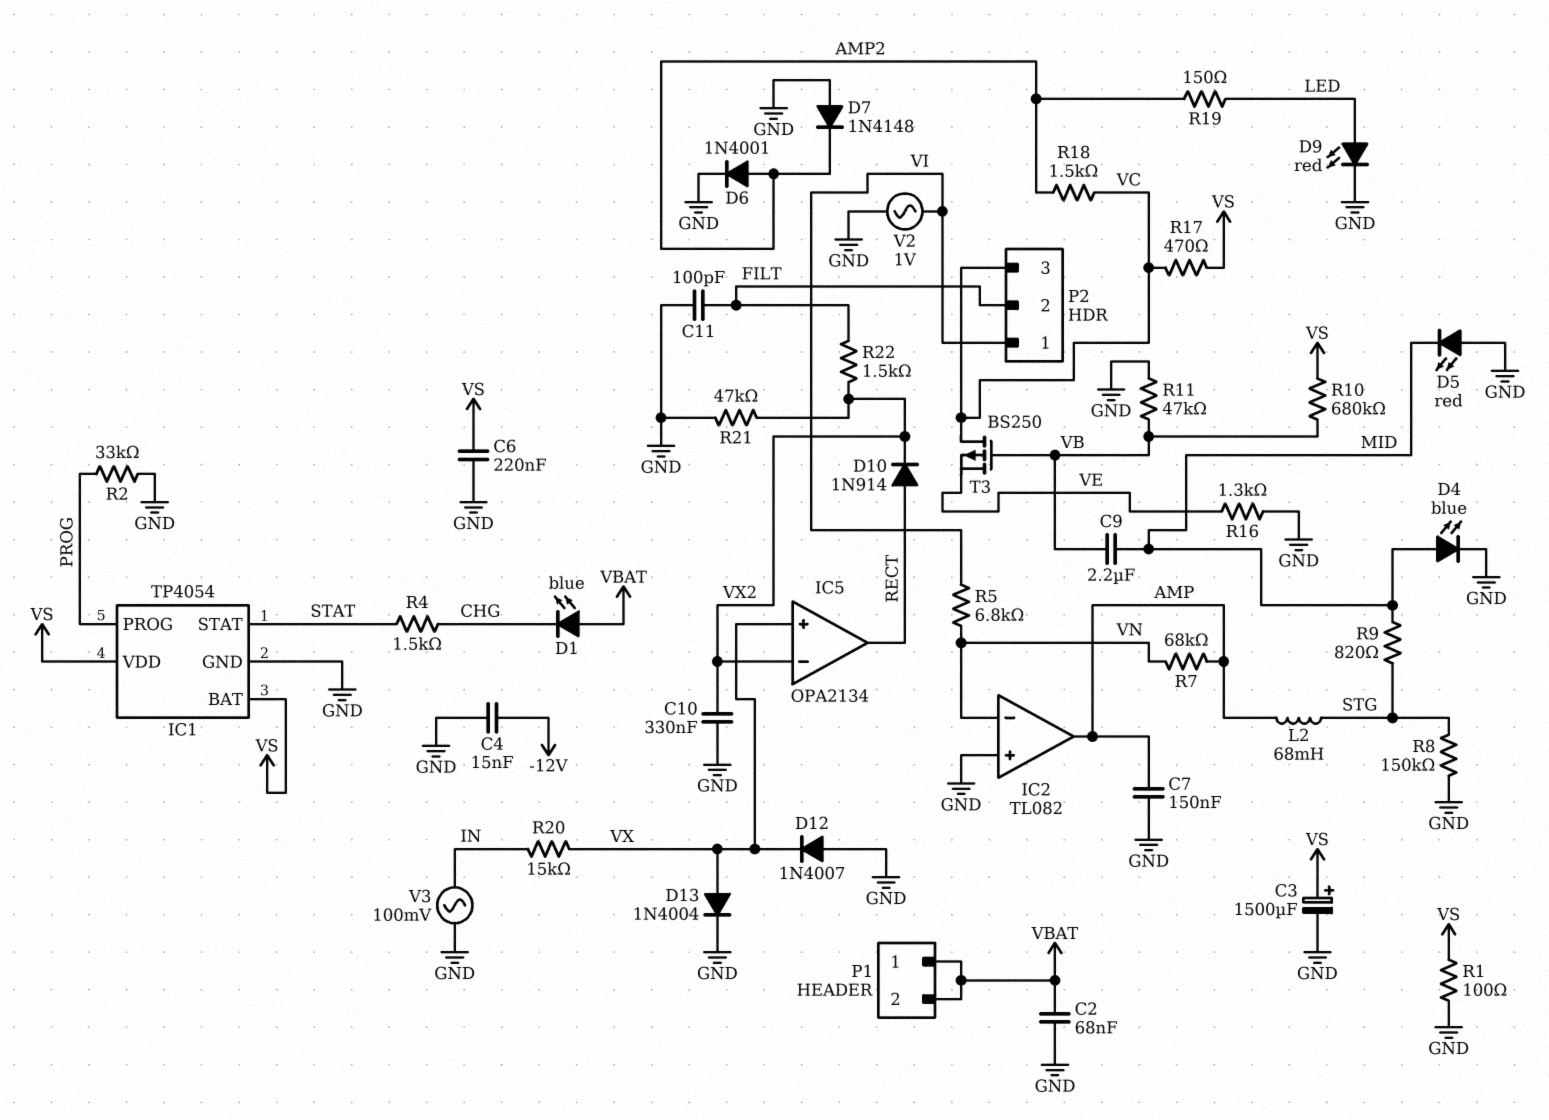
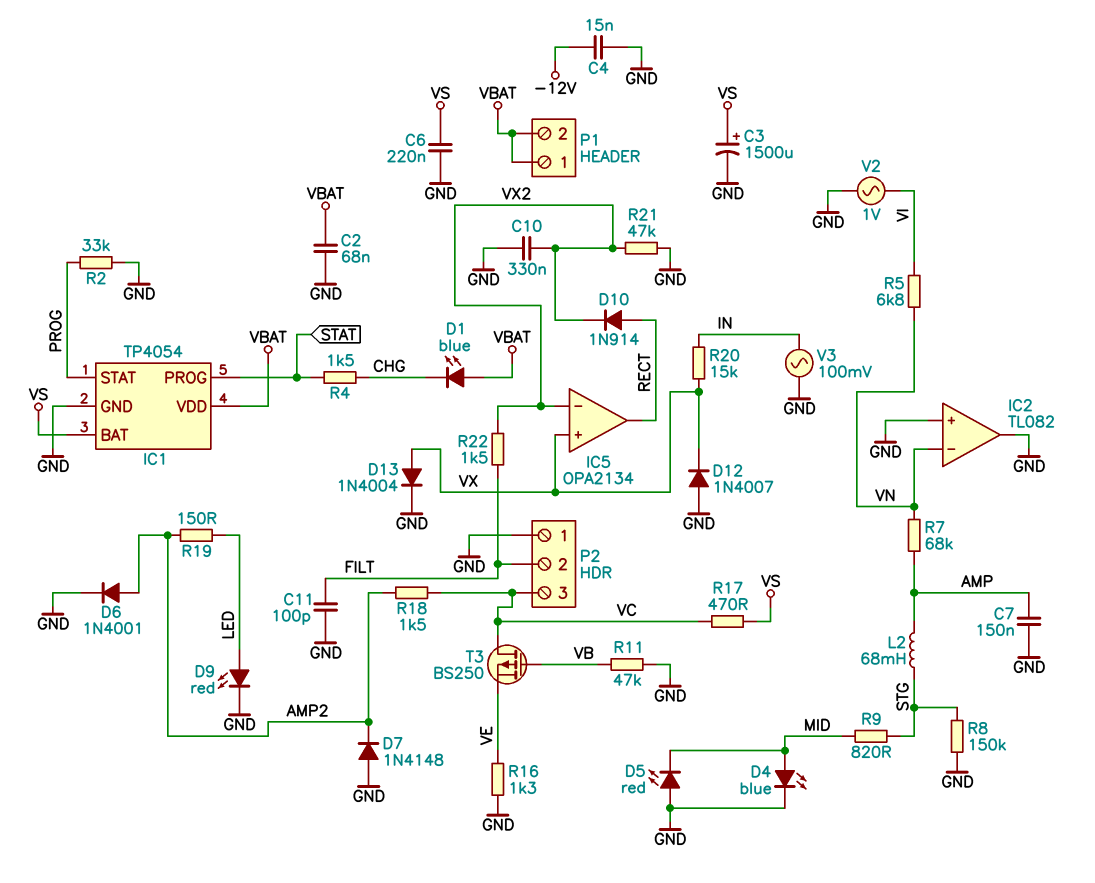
C9: 2.2uF (MID, VB) -> none
IC1 pin PROG: PROG -> STAT
IC1 pin STAT: STAT -> PROG
IC1 pin VDD: VS -> VBAT
IC2 pin out: AMP -> GND
P2 pin 1: VI -> GND
R1: 100 (GND, VS) -> none
R10: 680k (VB, VS) -> none

